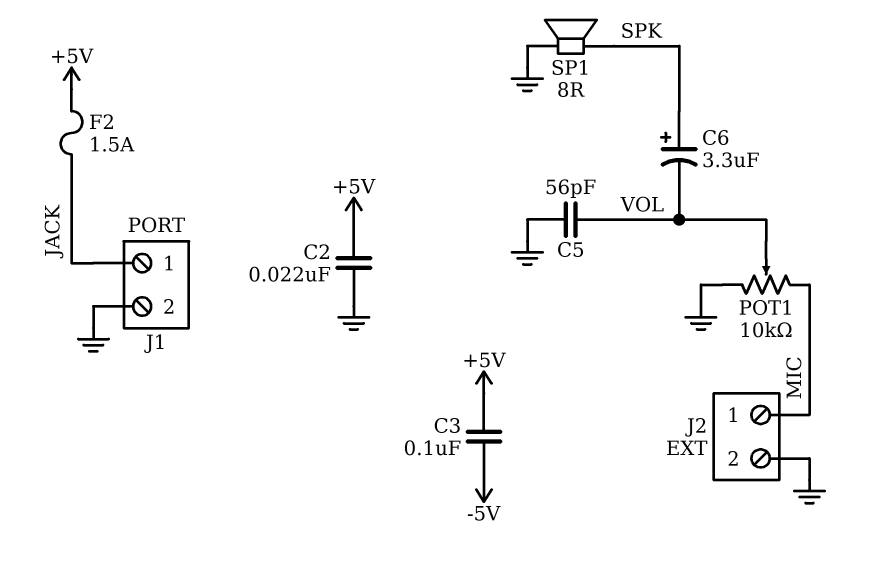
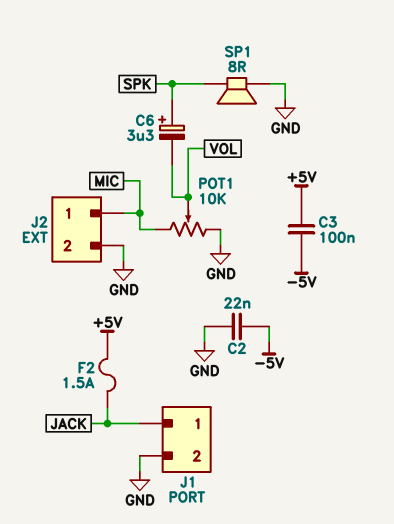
C2: 22nF (+5V, GND) -> 22nF (-5V, GND)
C5: 56pF (GND, VOL) -> none

